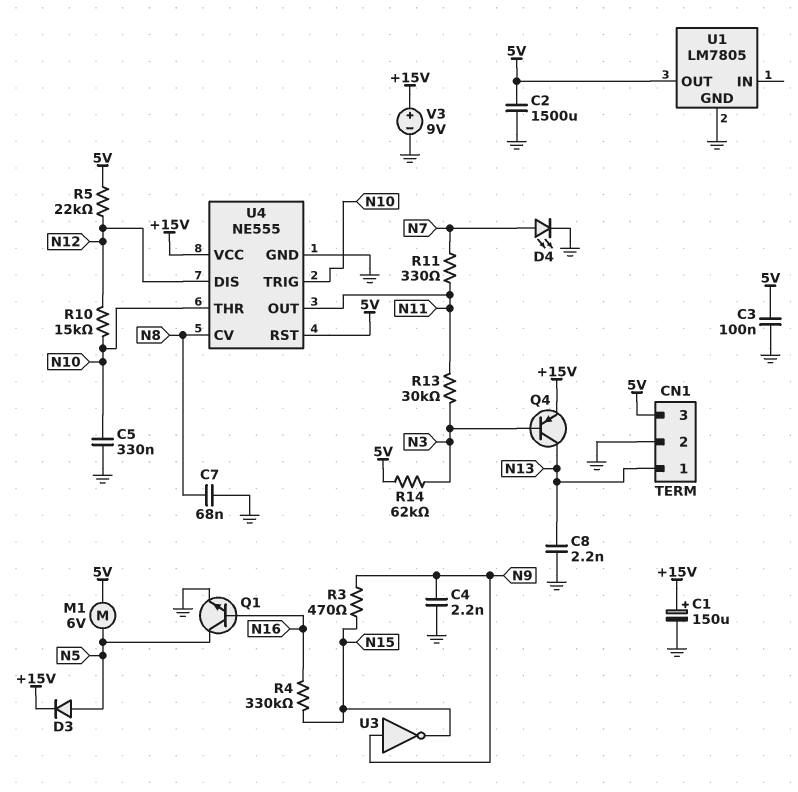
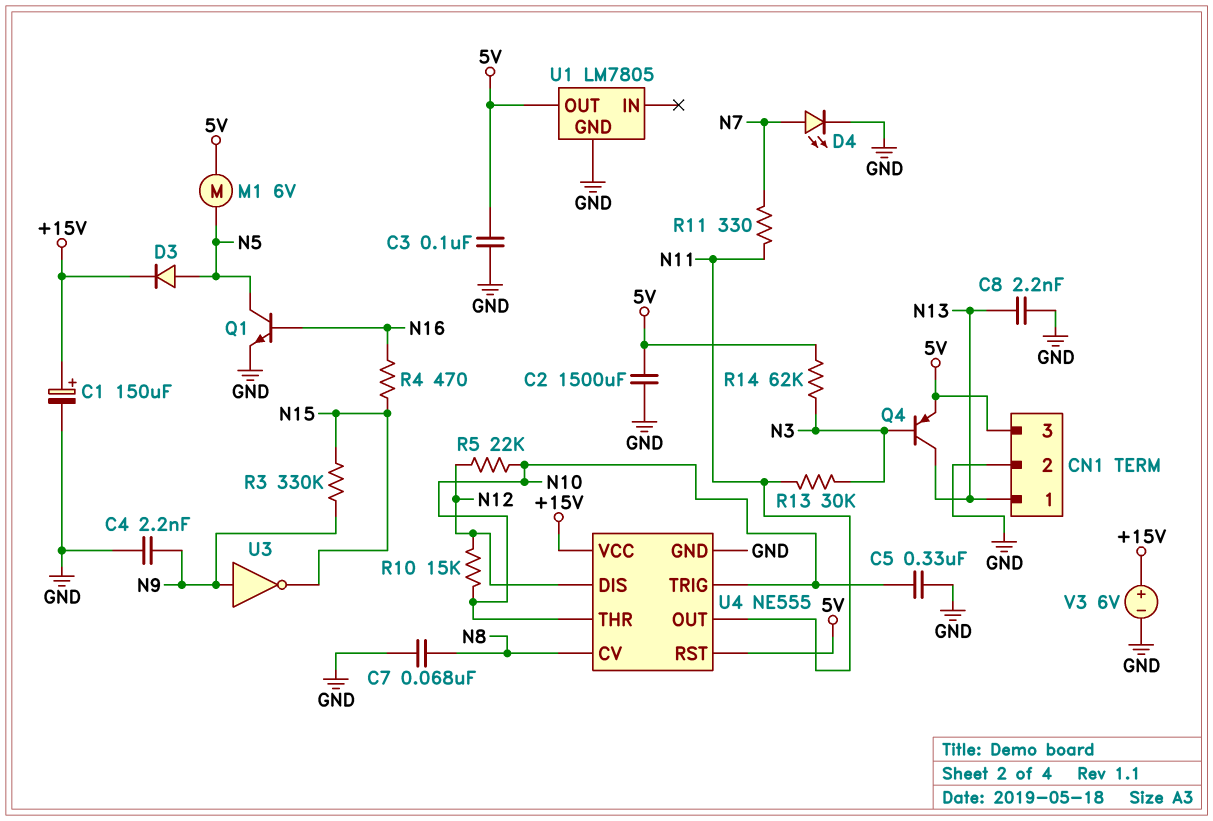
Q4: PNP (B N3, C N13, E +15V) -> PNP (B N3, C N13, E 5V)
R3: 470 (N9, N15) -> 330k (N9, N15)
R4: 330k (N15, N16) -> 470 (N15, N16)
R5: 22k (5V, N12) -> 22k (N10, N12)
V3: 9V (plus +15V, minus GND) -> 6V (plus +15V, minus GND)

